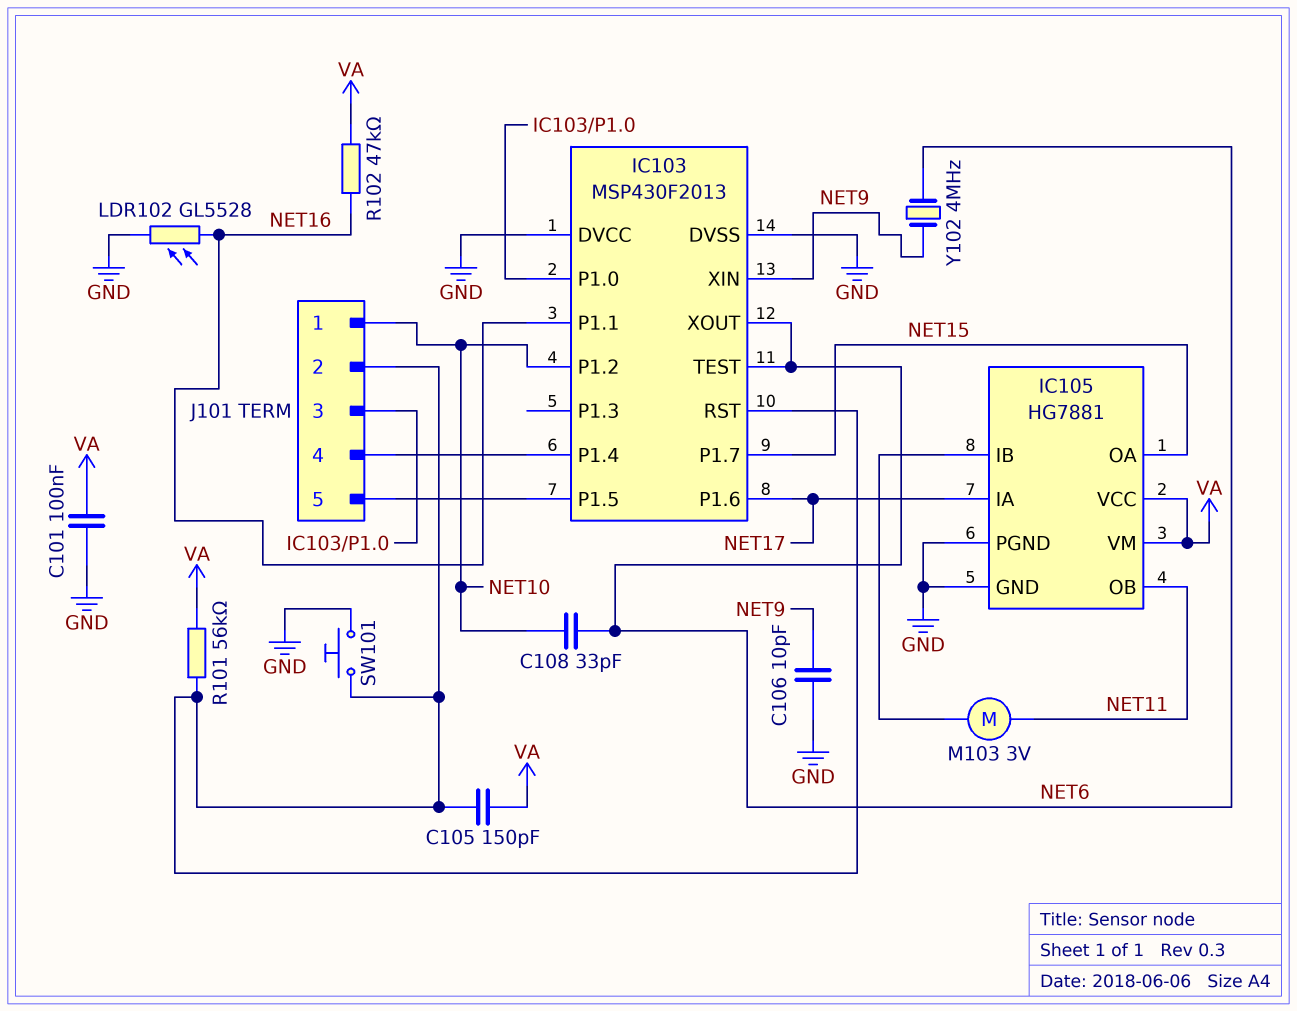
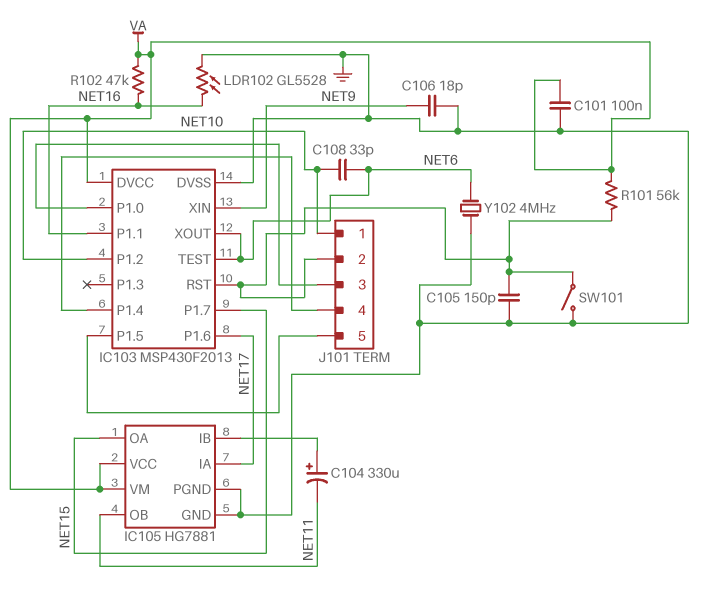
C104: none -> 330uF (plus IC105/IB, minus NET11)
C105: 150pF (IC103/RST, VA) -> 150pF (GND, IC103/RST)
C106: 10pF (GND, NET9) -> 18pF (GND, NET9)
IC103 pin DVCC: GND -> VA
M103: motor 3V (IC105/IB, NET11) -> none
SW101: button (GND, IC103/RST) -> switch (GND, IC103/RST)
Y102: 4MHz (NET6, NET9) -> 4MHz (GND, NET6)

